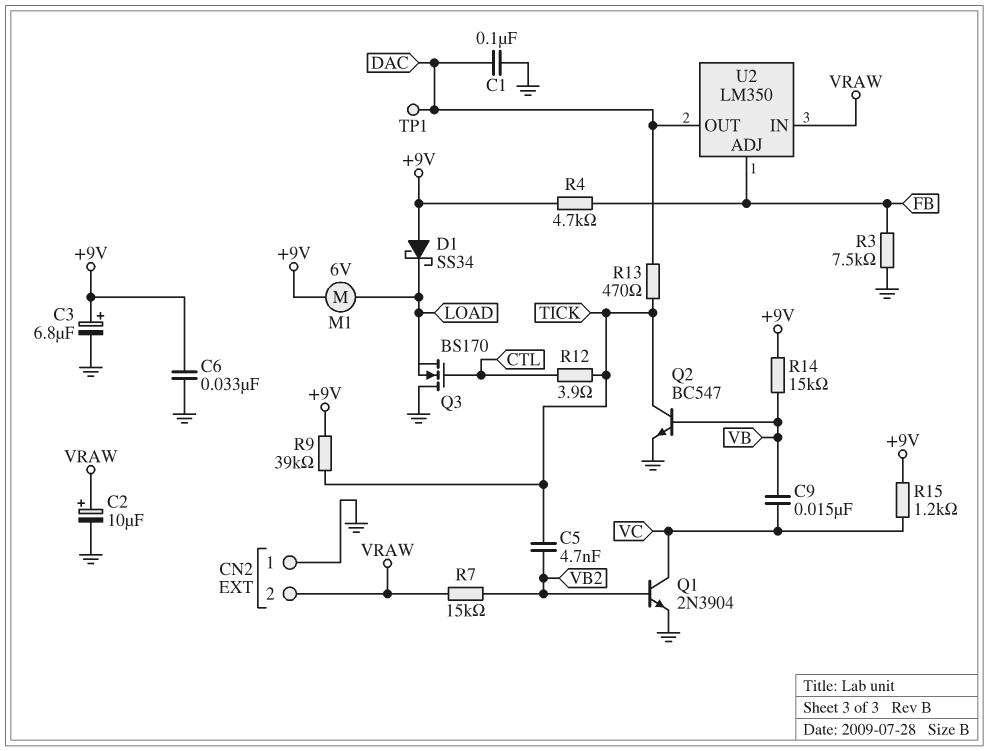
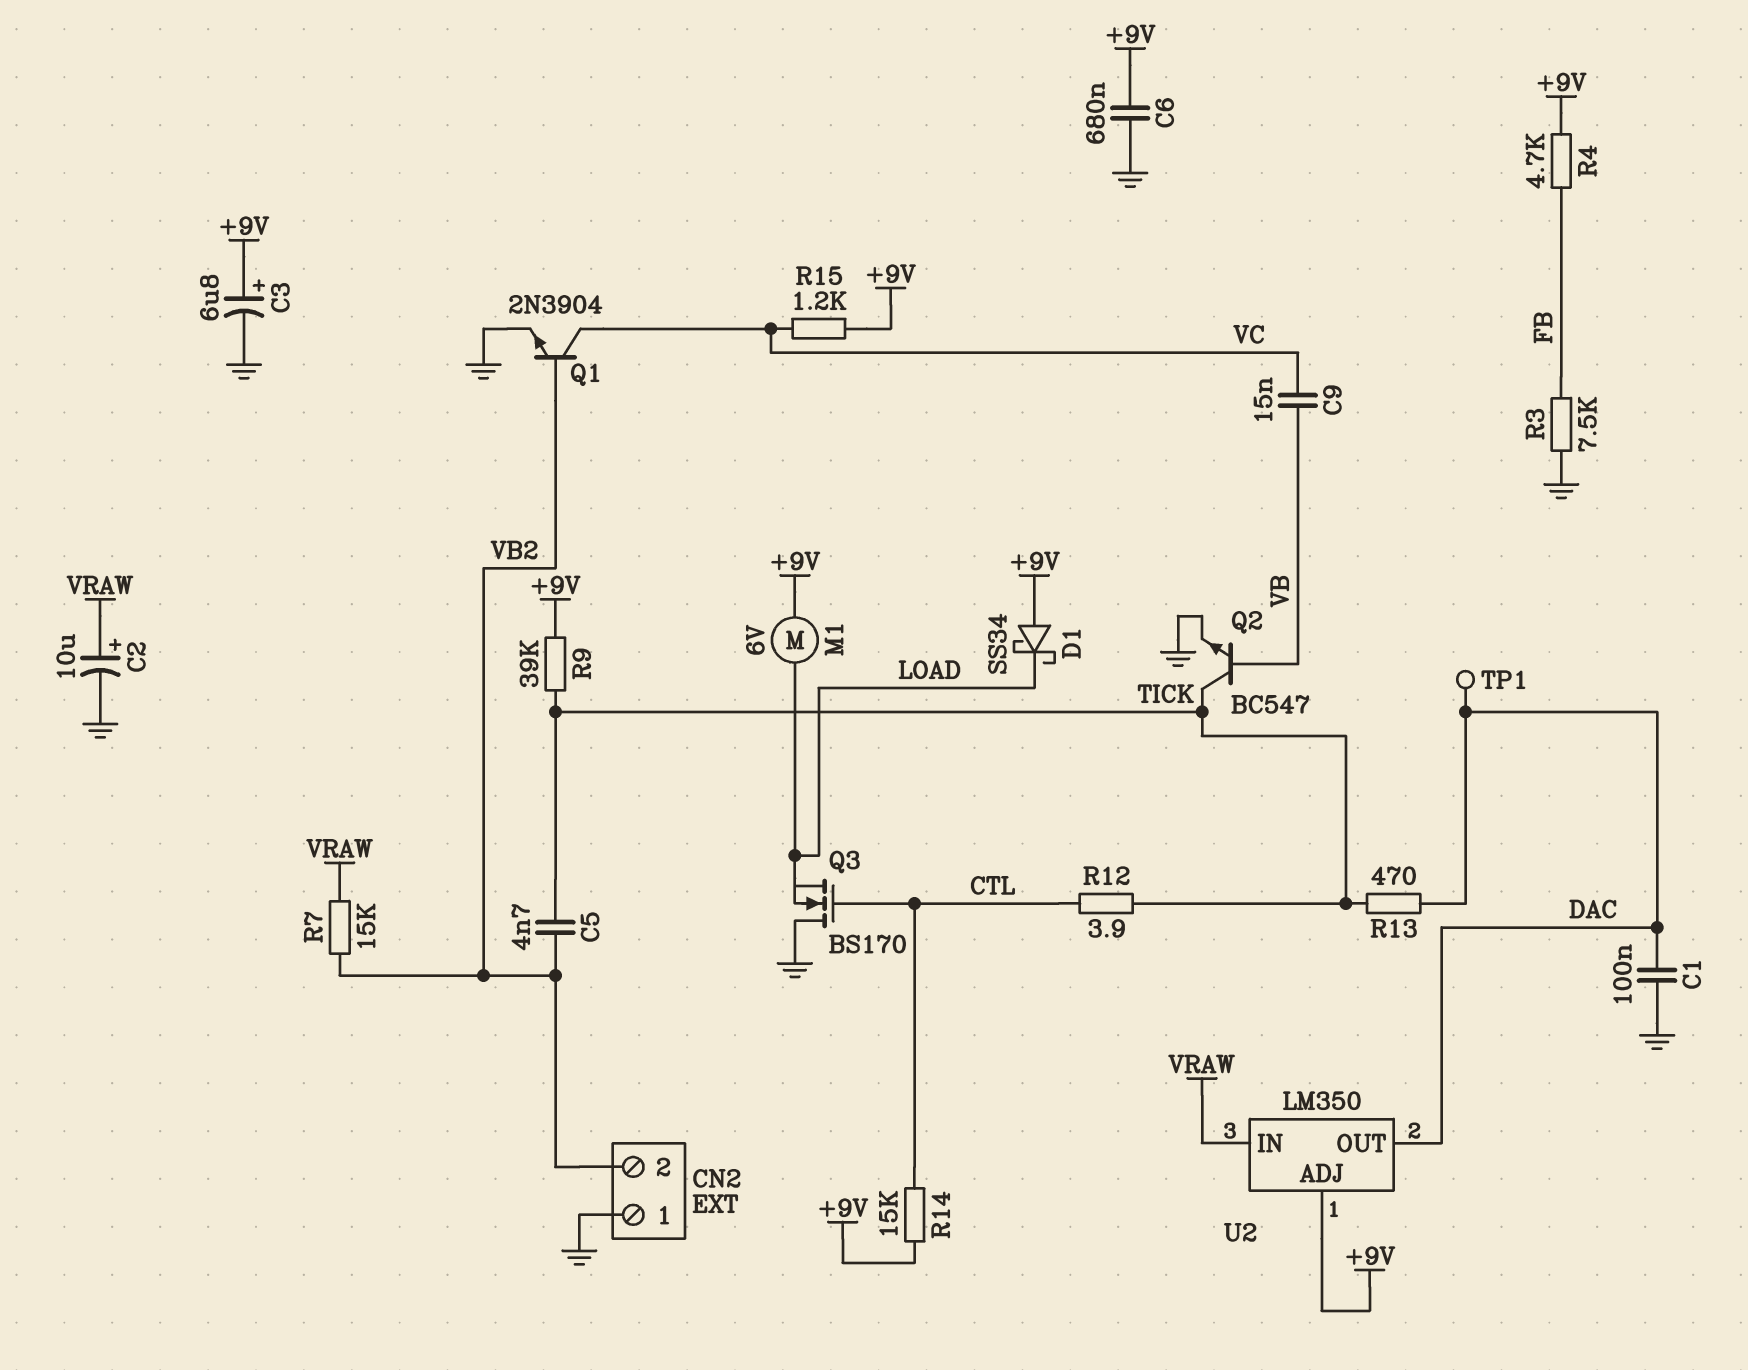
C6: 33nF (+9V, GND) -> 680nF (+9V, GND)
CN2 pin 2: VRAW -> VB2
R14: 15k (+9V, VB) -> 15k (+9V, CTL)
U2 pin ADJ: FB -> +9V

